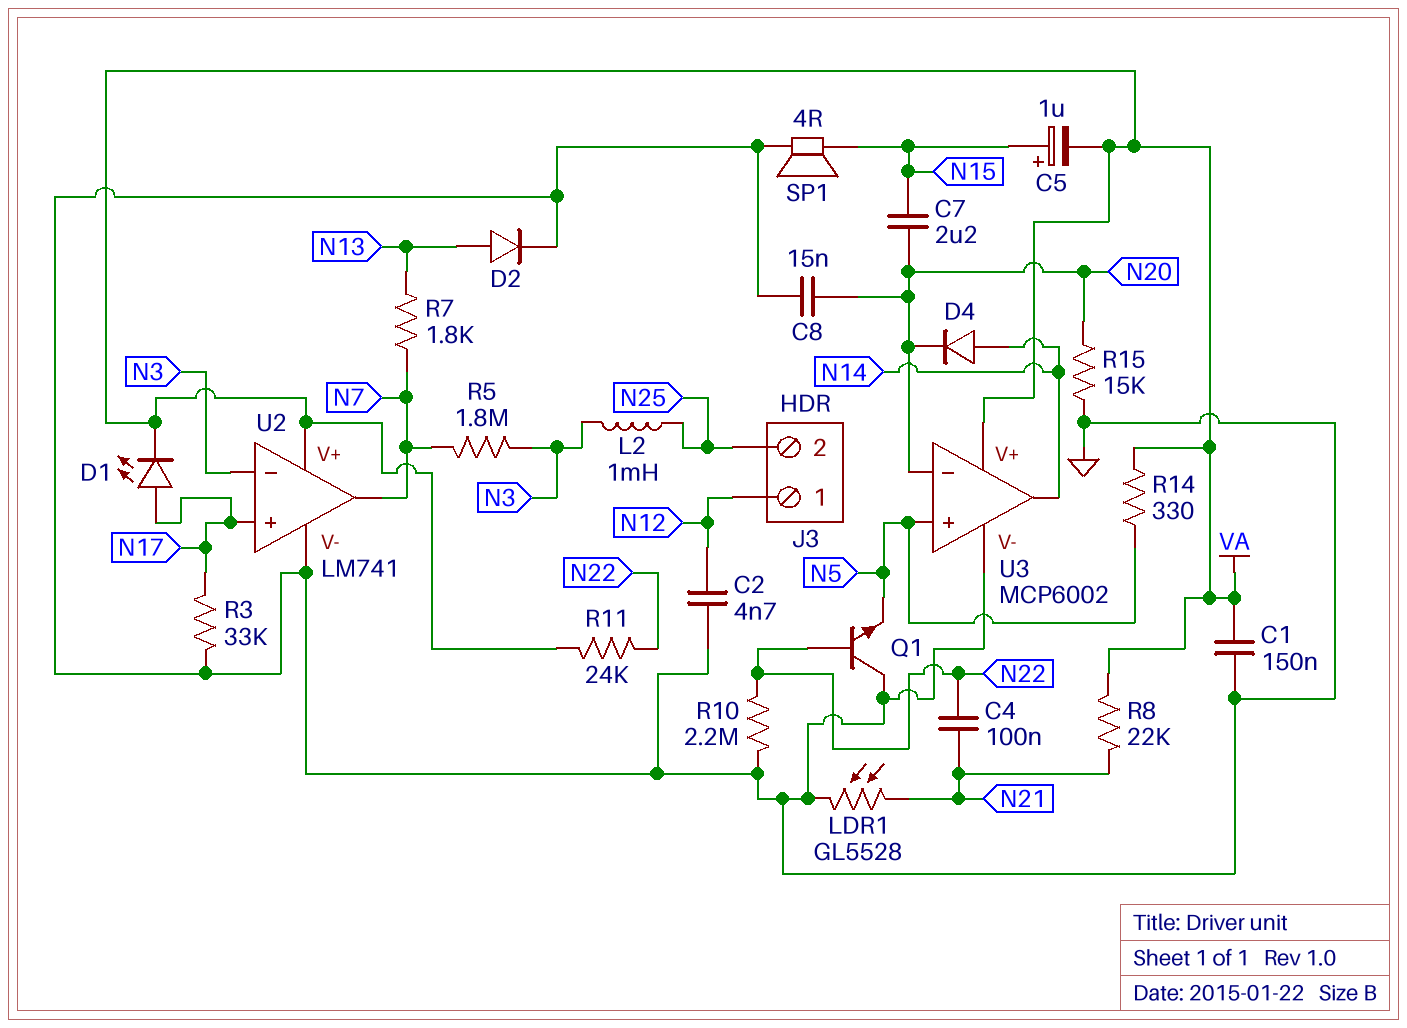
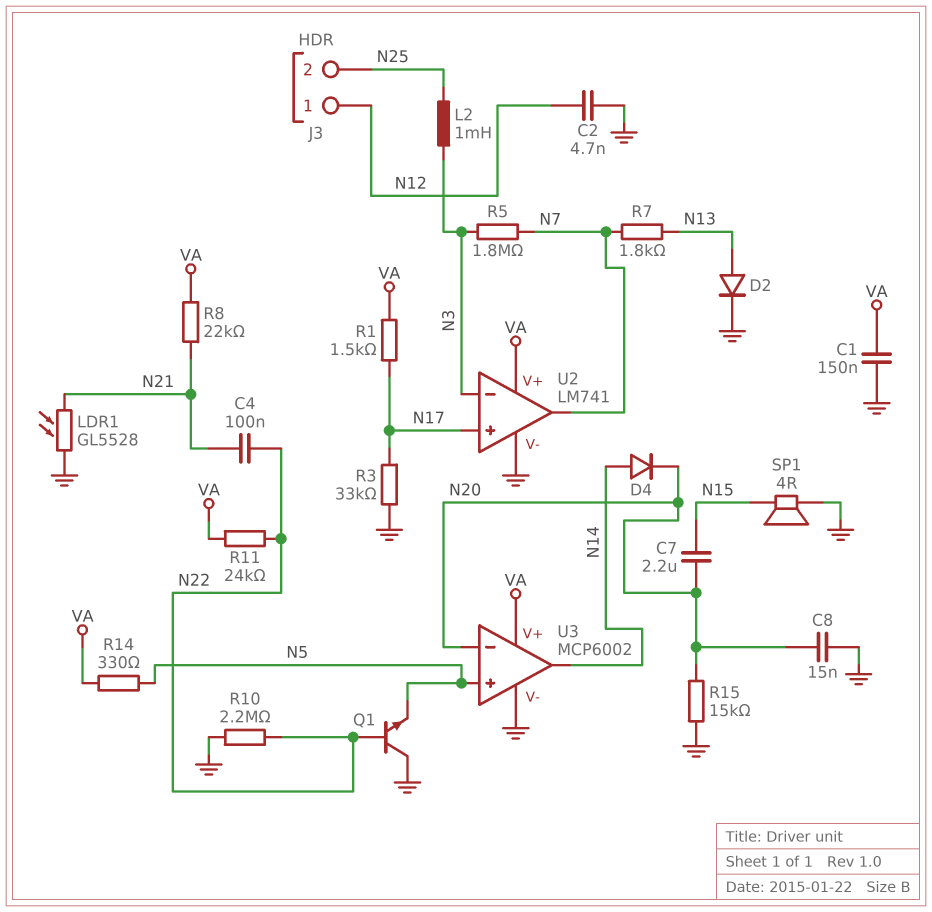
C5: 1uF (plus N15, minus VA) -> none
D1: LED (A N17, K VA) -> none
R1: none -> 1.5k (N17, VA)

